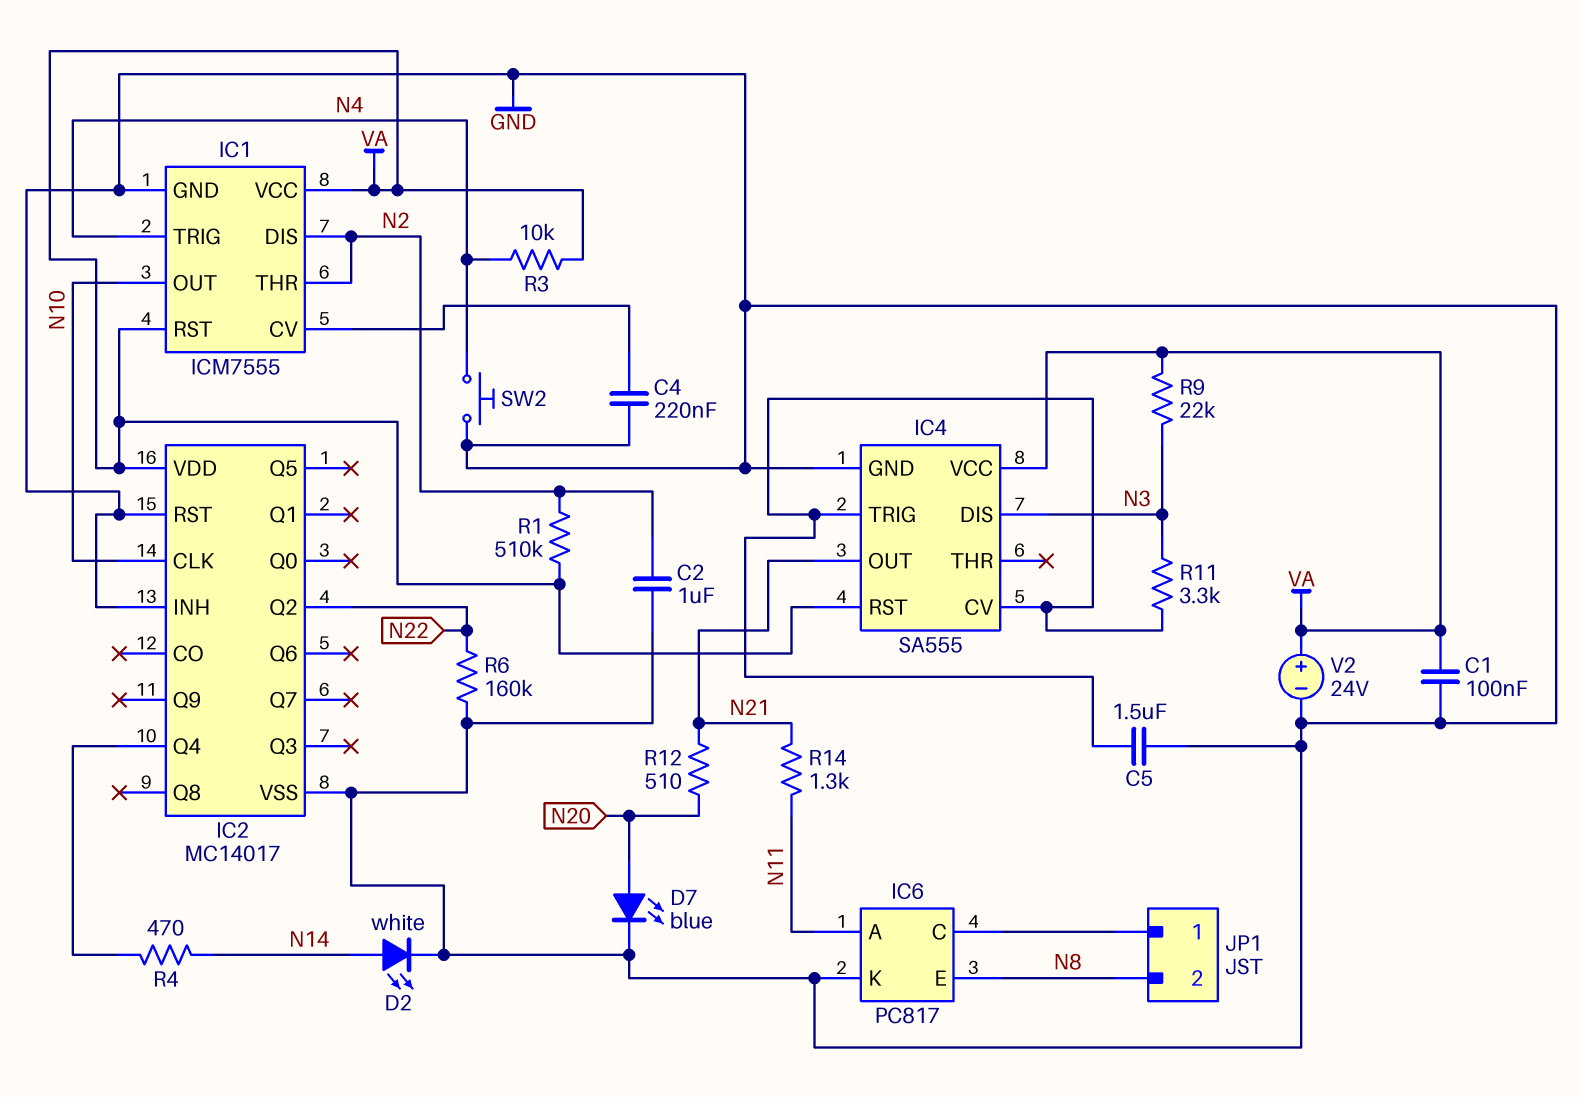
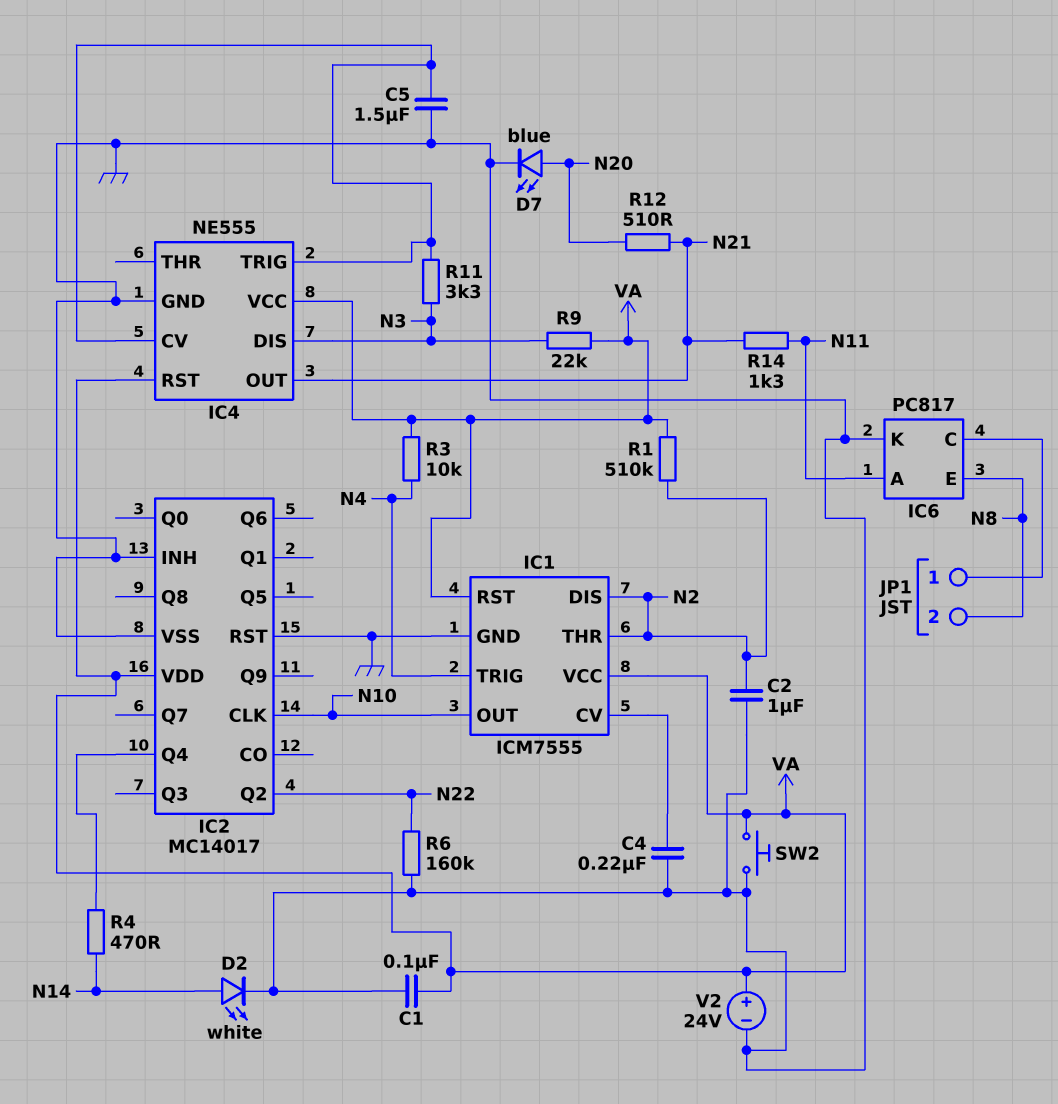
IC4: SA555 -> NE555
SW2: button (GND, N4) -> button (GND, VA)

